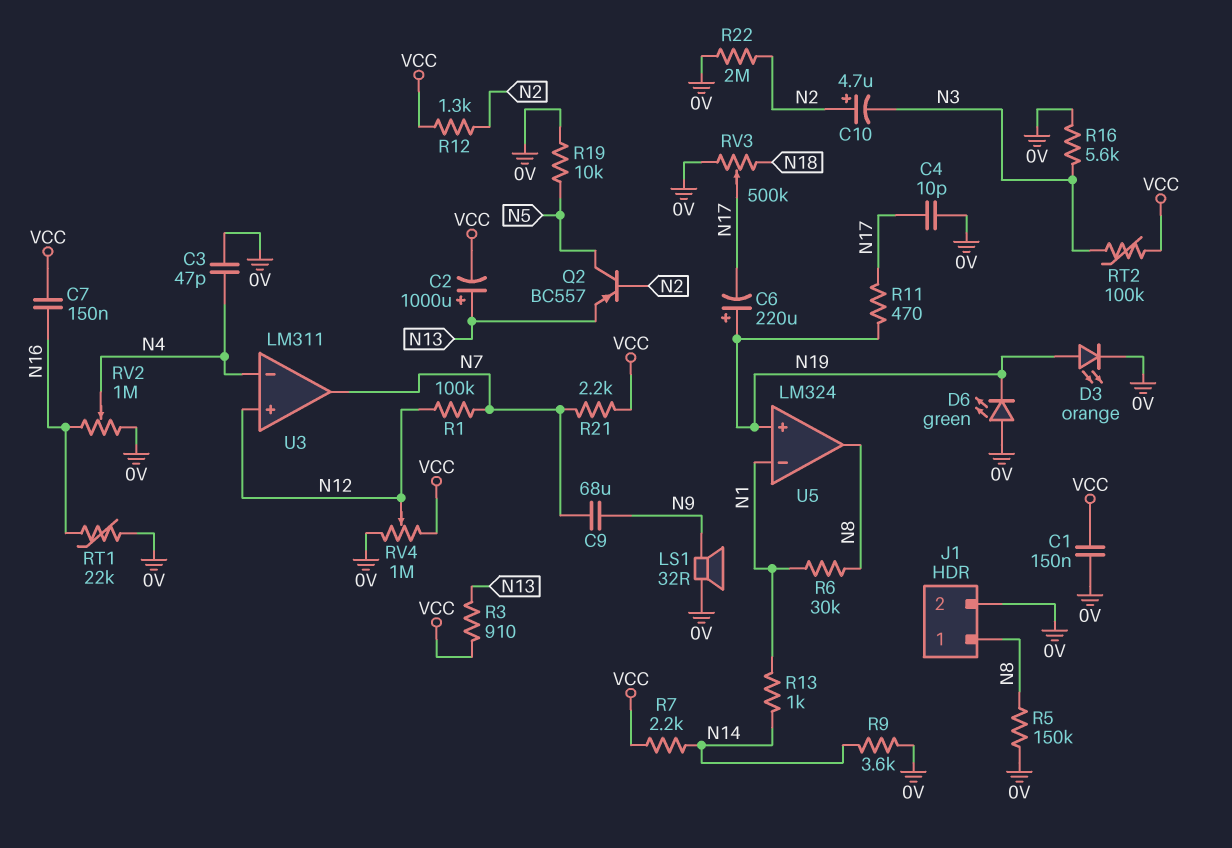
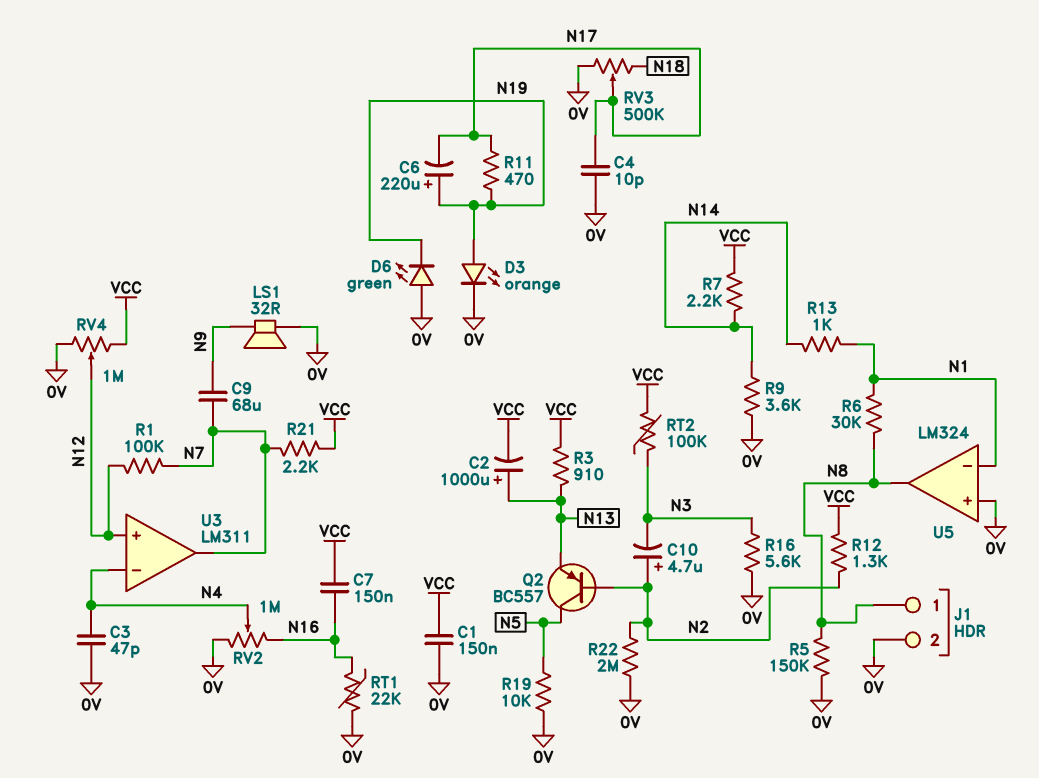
U5 pin in+: N19 -> 0V

